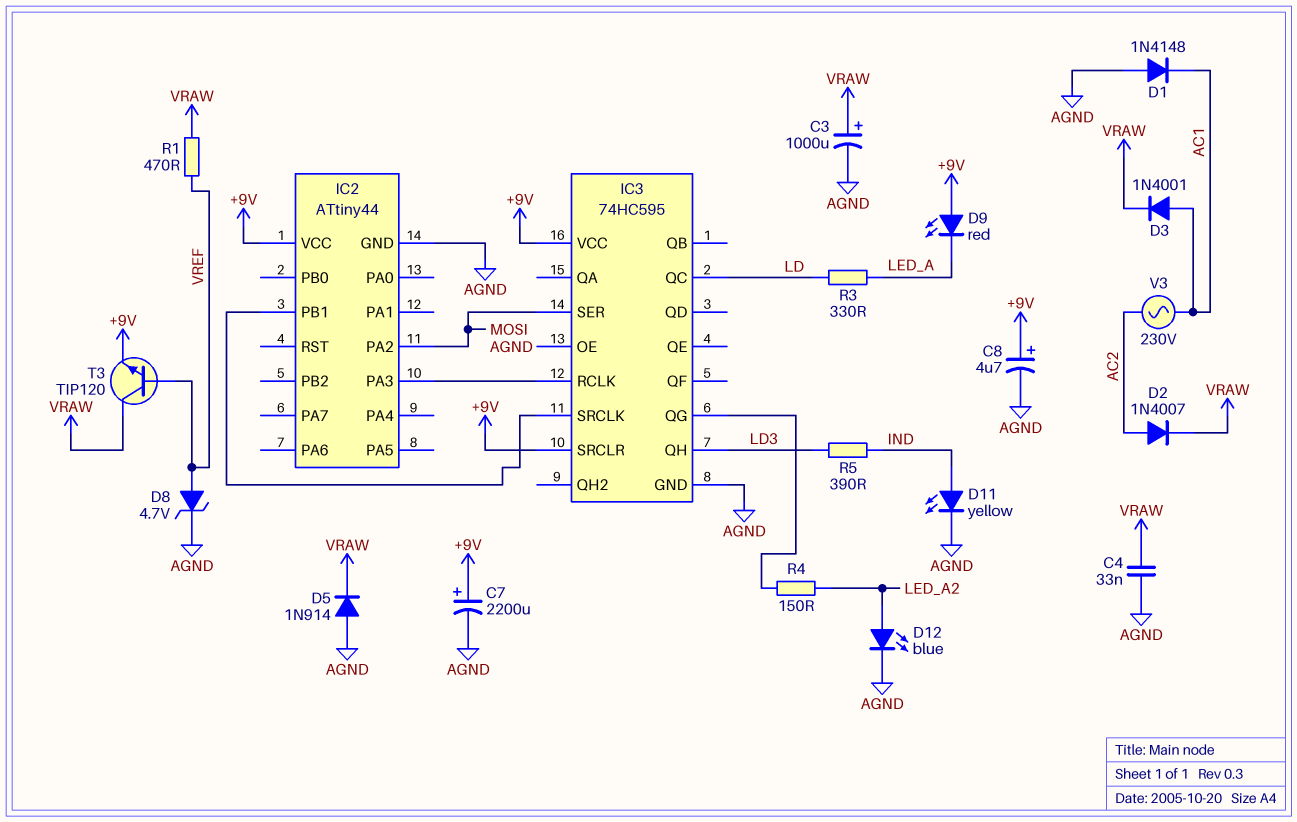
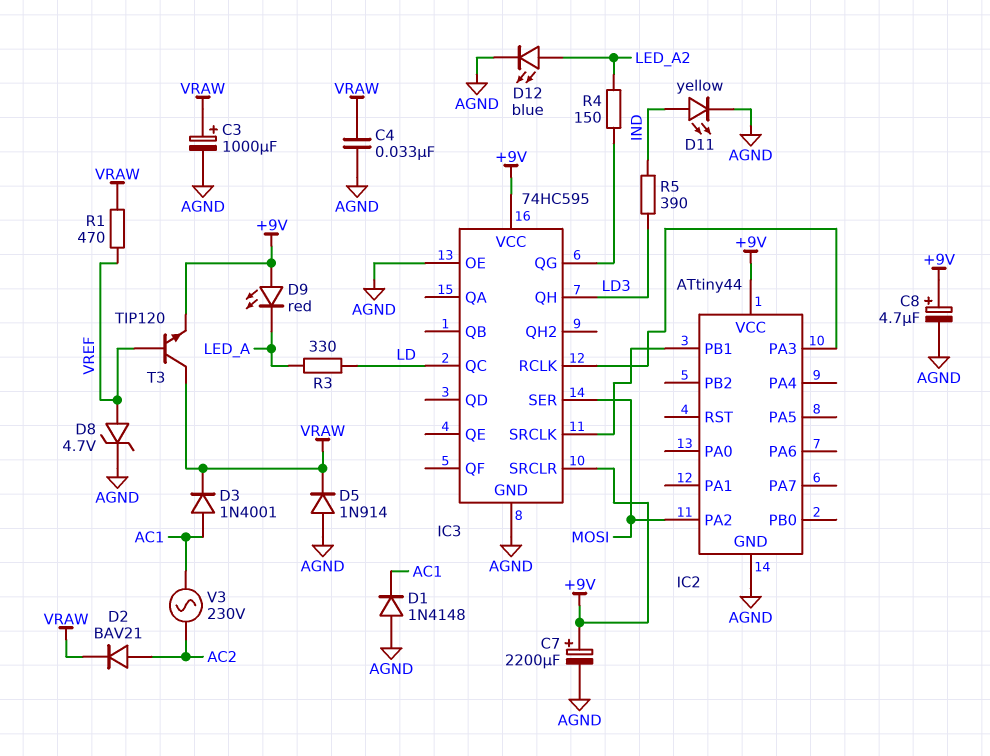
D2: diode 1N4007 (A AC2, K VRAW) -> diode BAV21 (A AC2, K VRAW)

